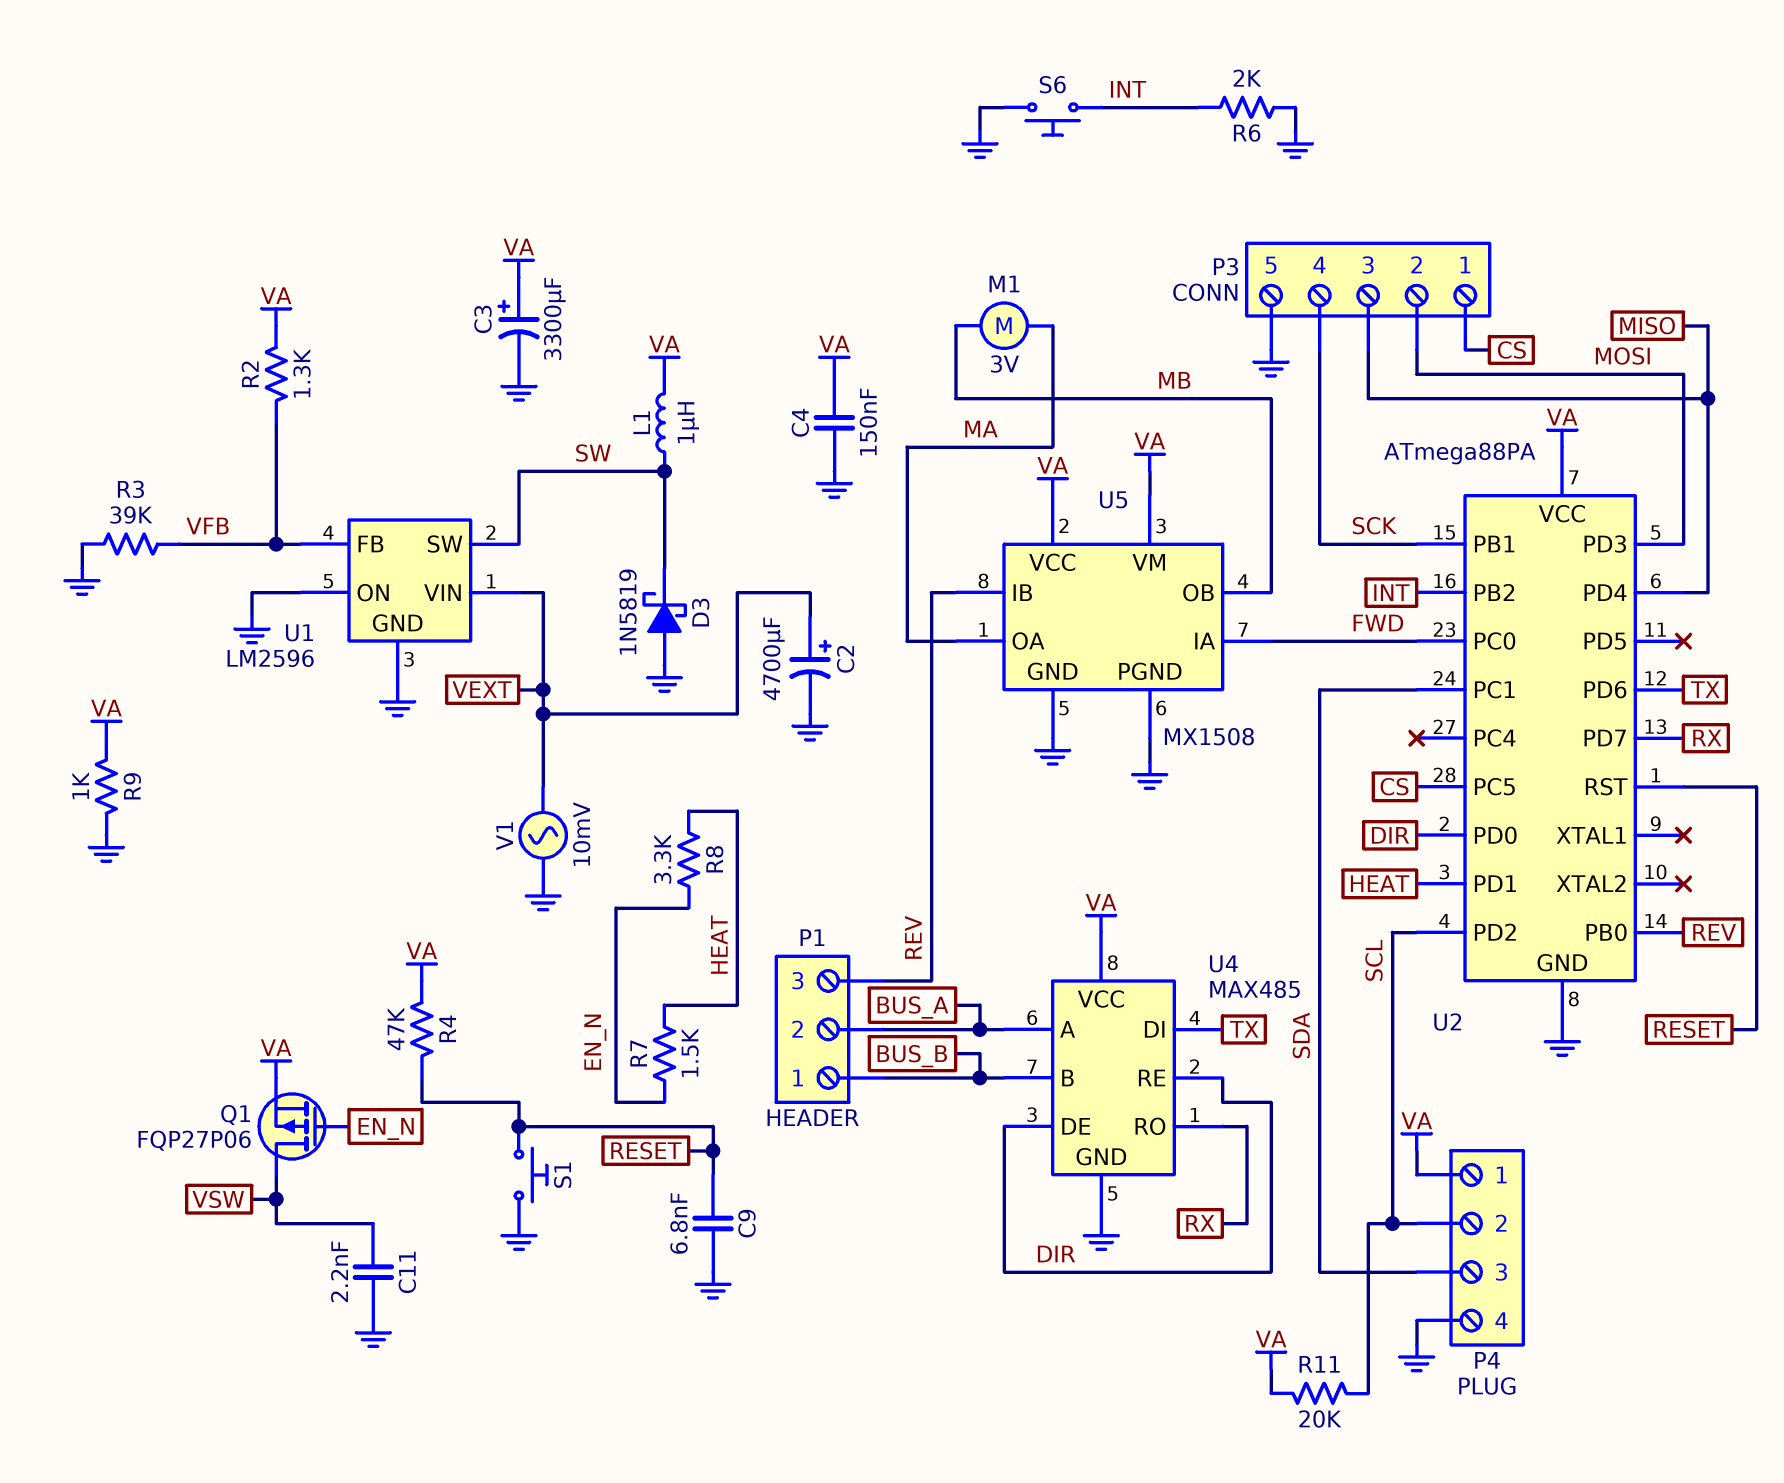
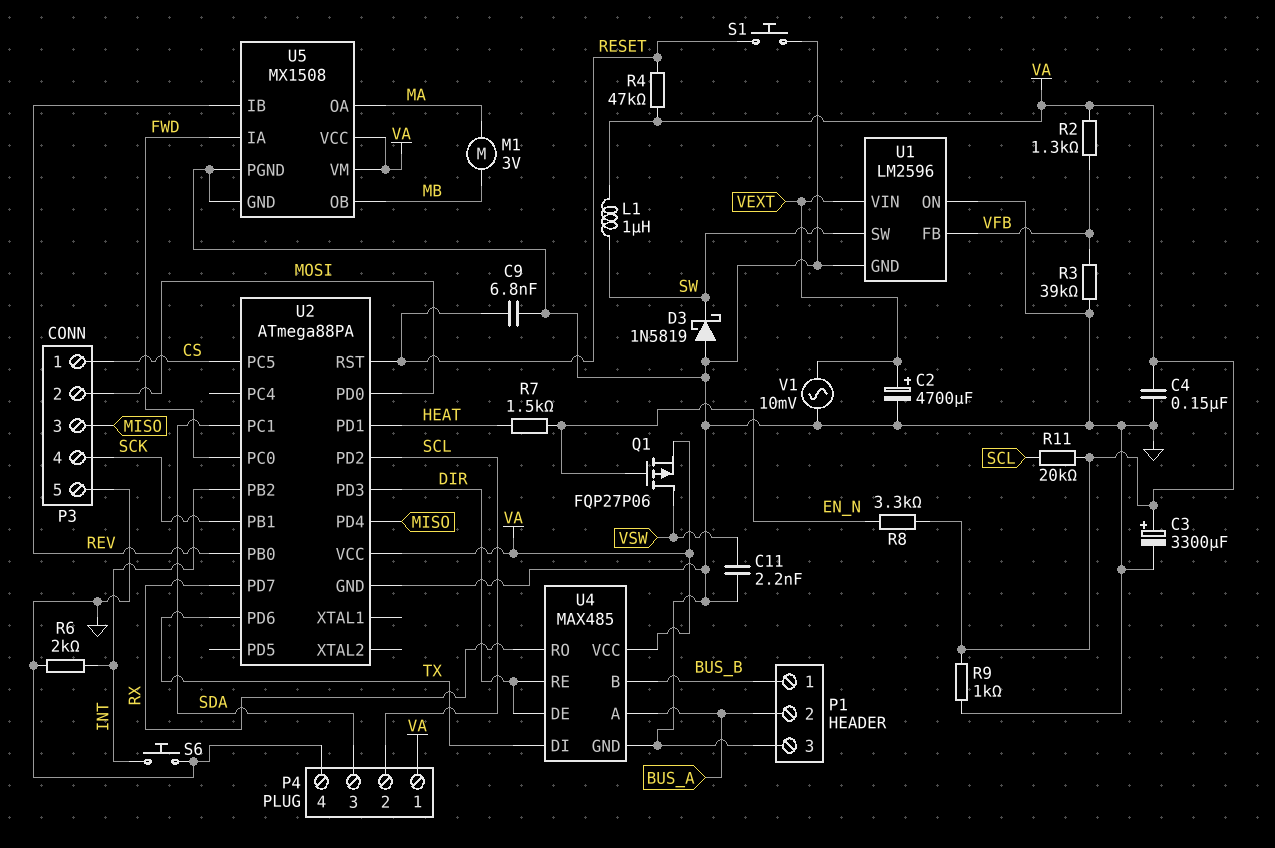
P1 pin 3: REV -> GND
R8: 3.3k (EN_N, HEAT) -> 3.3k (EN_N, VA)
U2 pin PD0: DIR -> MOSI
U2 pin PD3: MOSI -> DIR

